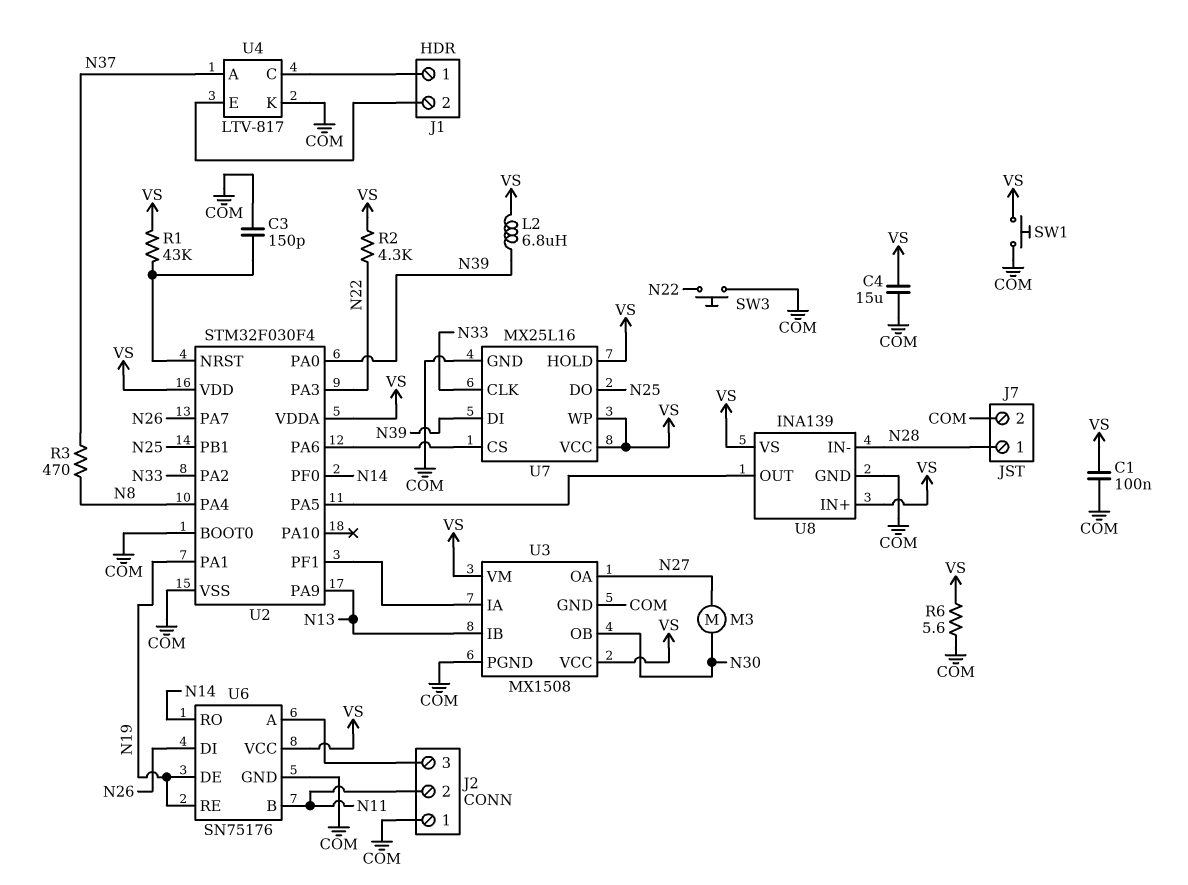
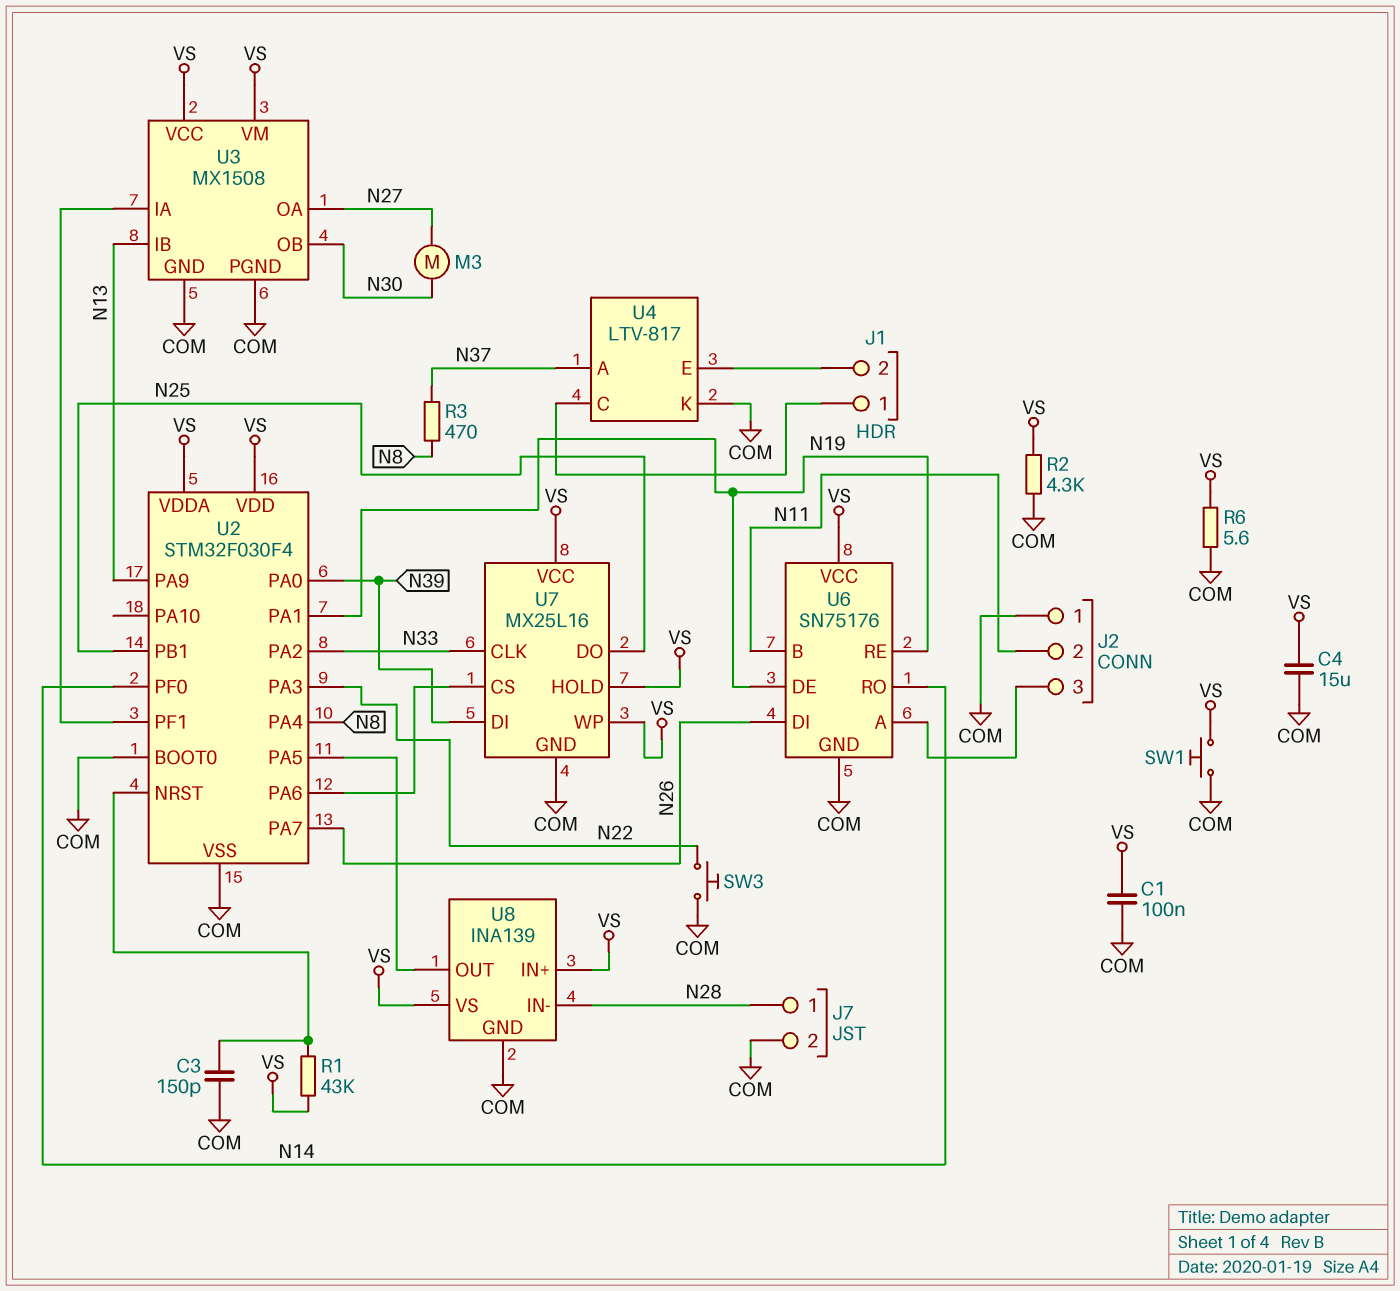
L2: 6.8uH (N39, VS) -> none
R2: 4.3k (N22, VS) -> 4.3k (COM, VS)

